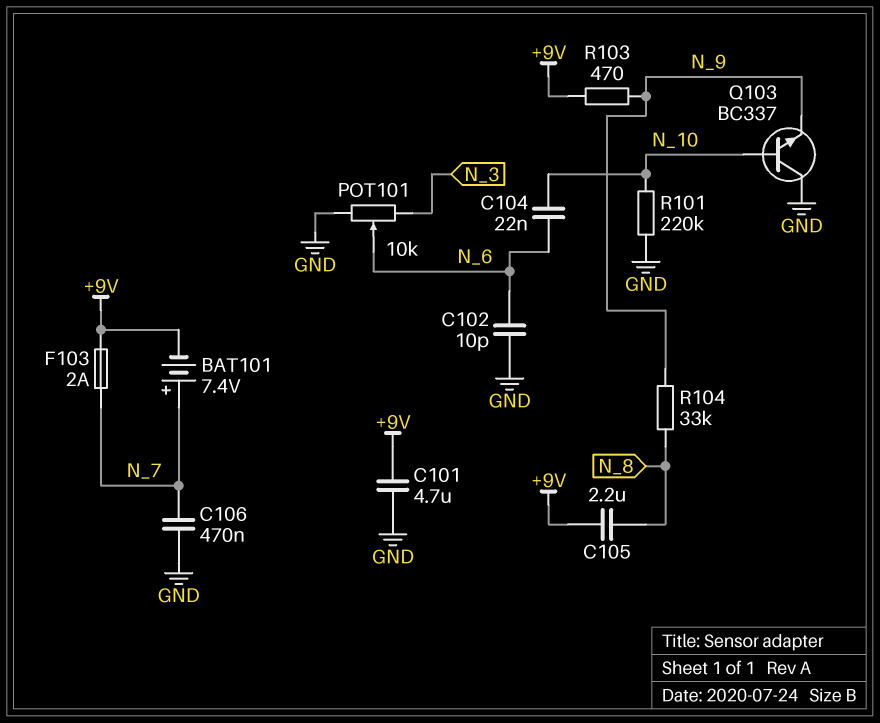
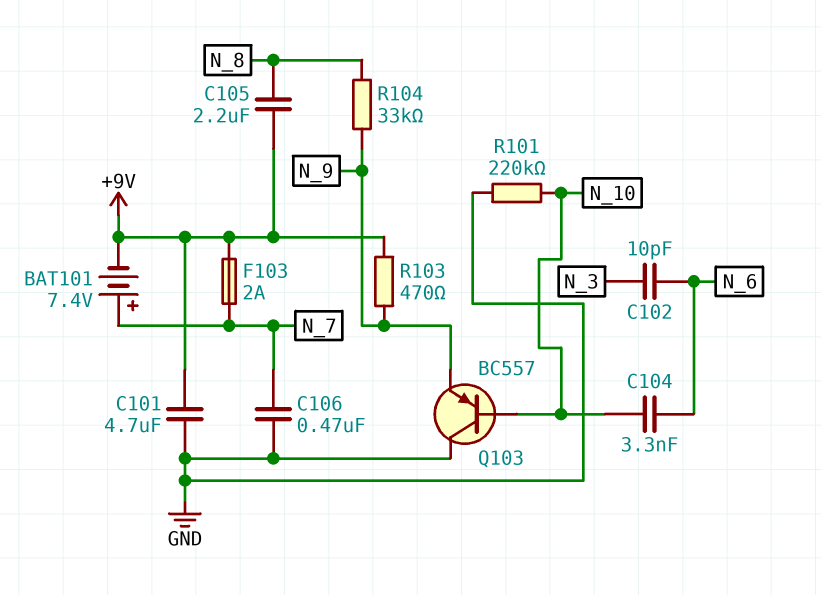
C102: 10pF (GND, N_6) -> 10pF (N_3, N_6)
C104: 22nF (N_6, N_10) -> 3.3nF (N_6, N_10)
POT101: 10k (GND, N_3, wiper N_6) -> none
Q103: NPN BC337 (B N_10, C GND, E N_9) -> PNP BC557 (B N_10, C GND, E N_9)

